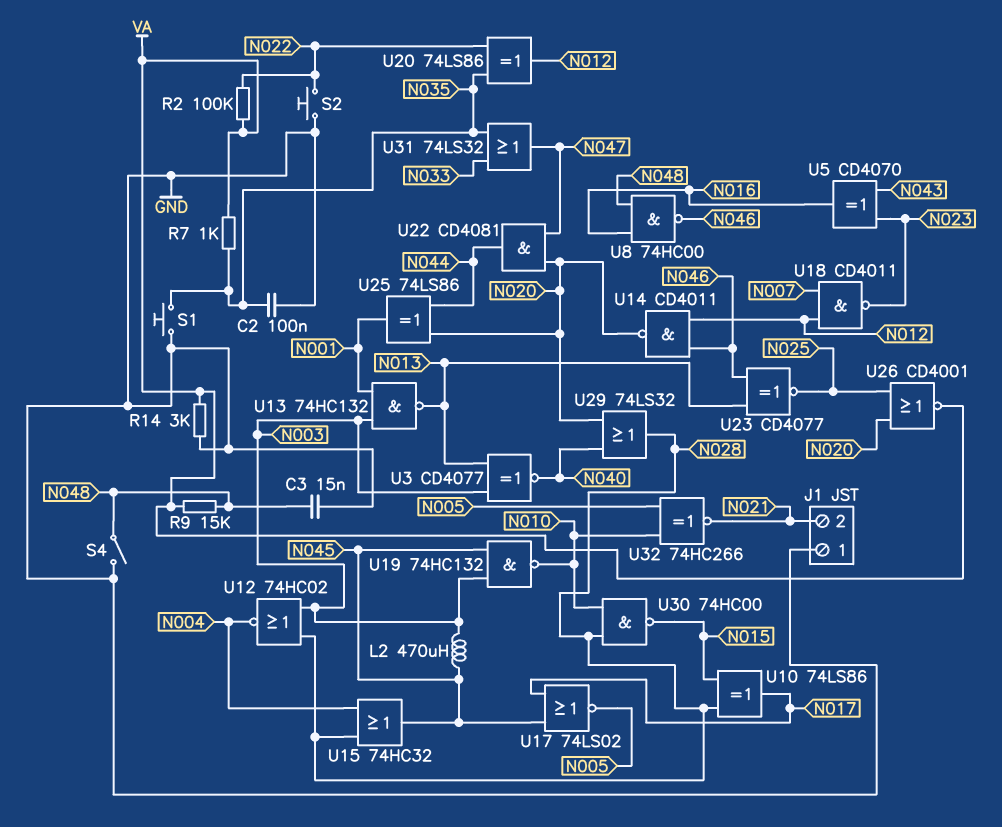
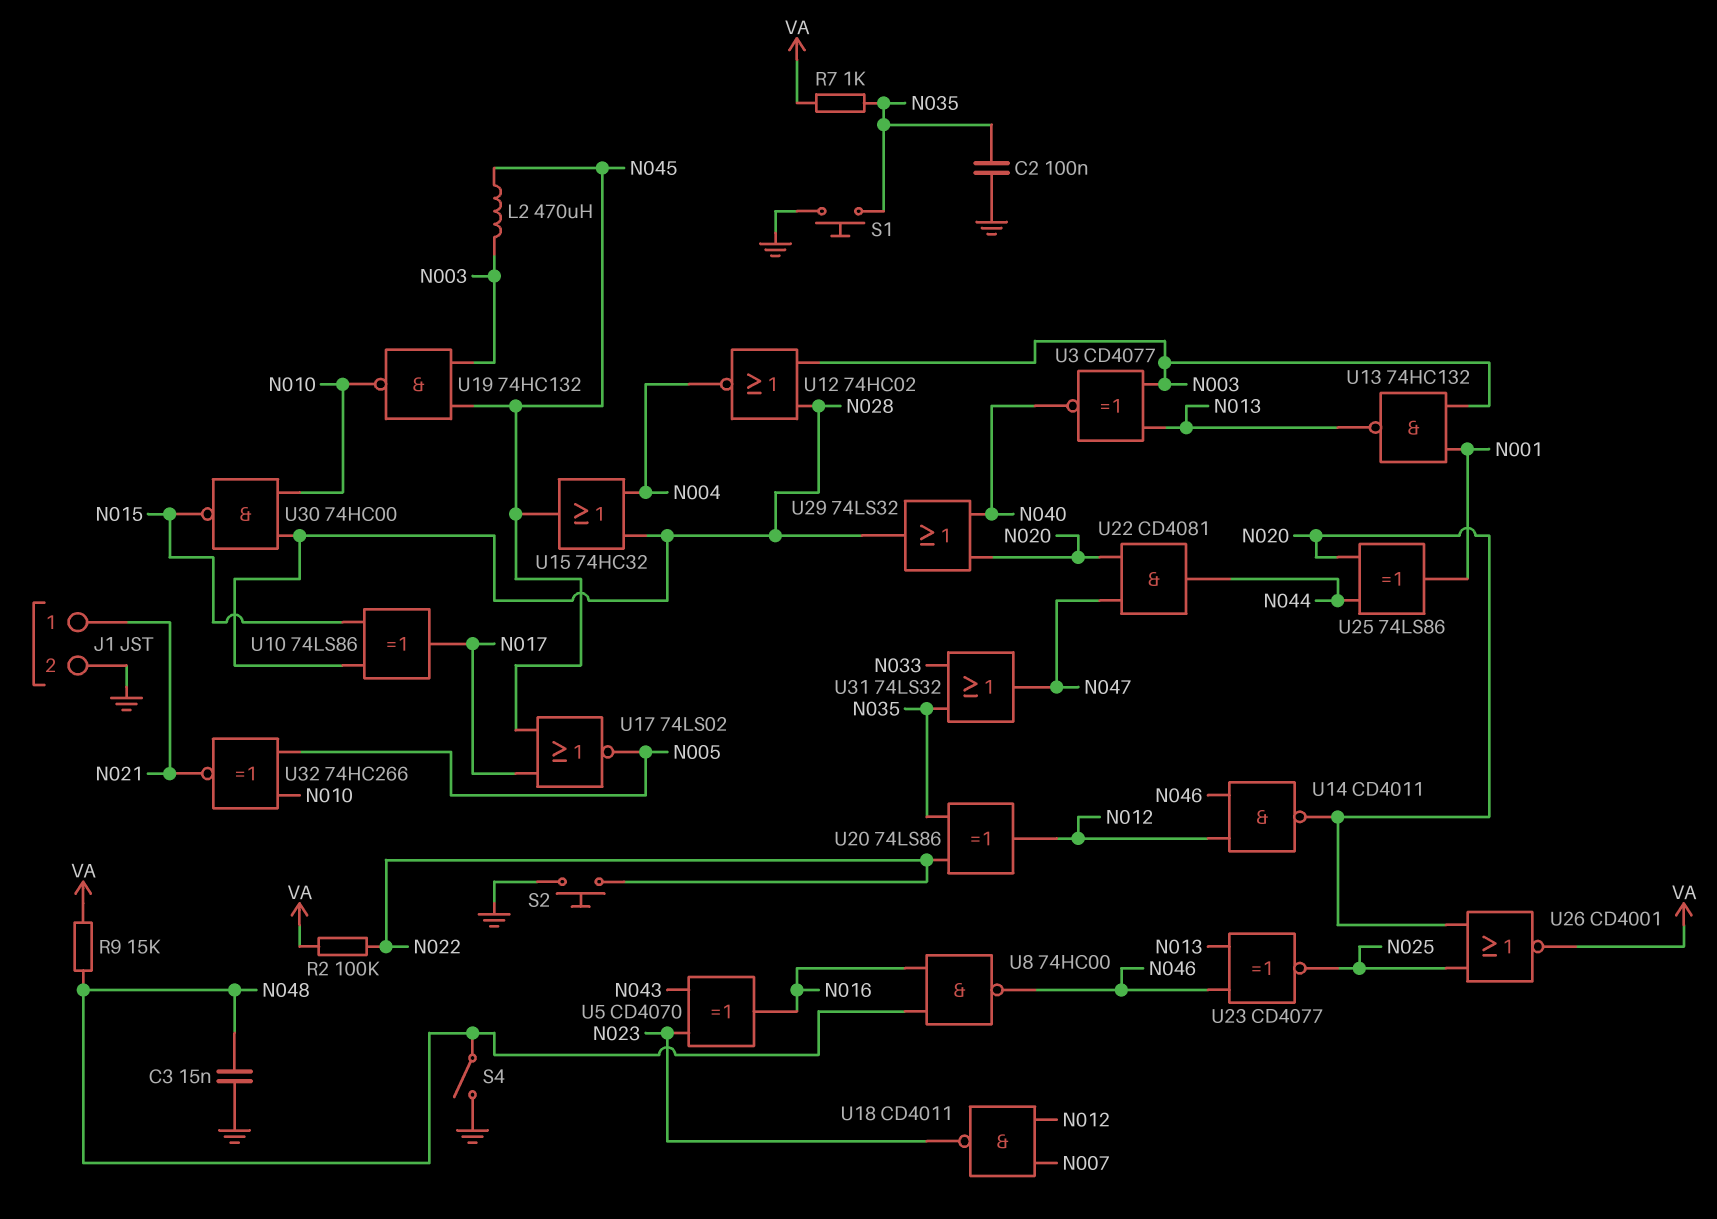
J1 pin 1: GND -> N021
J1 pin 2: N021 -> GND
R14: 3k (GND, VA) -> none

